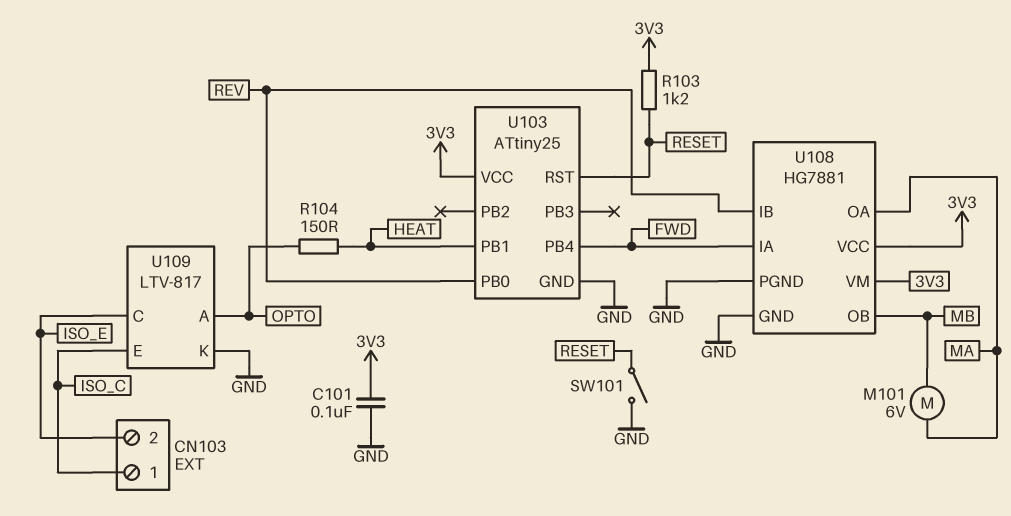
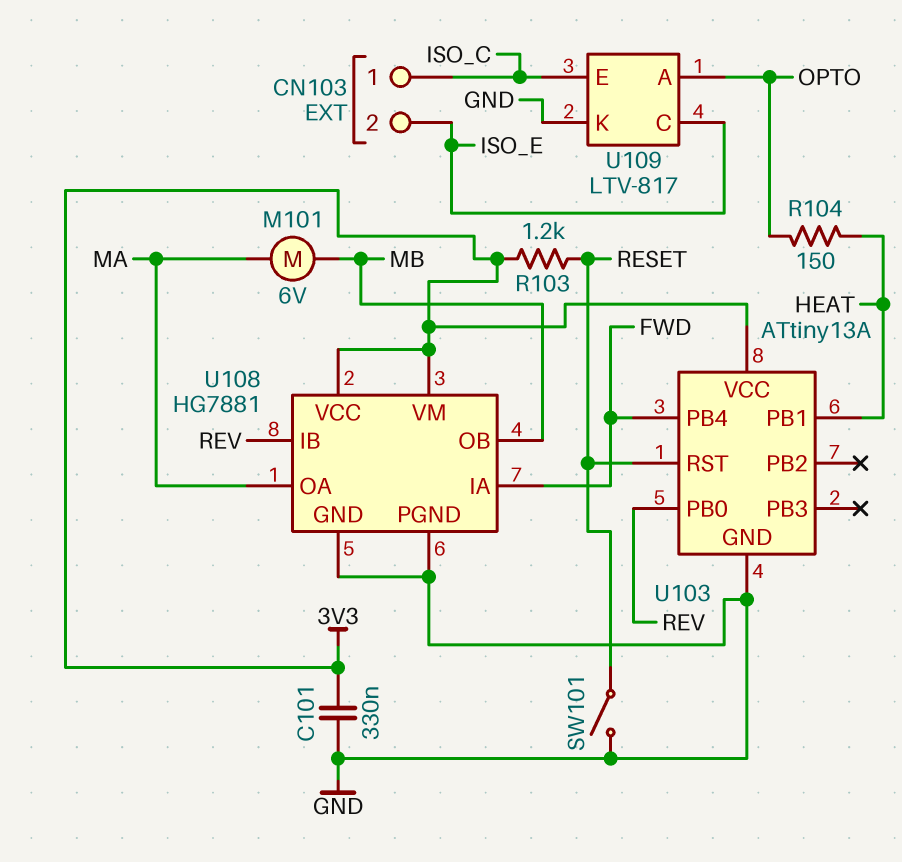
C101: 100nF (3V3, GND) -> 330nF (3V3, GND)
U103: ATtiny25 -> ATtiny13A

